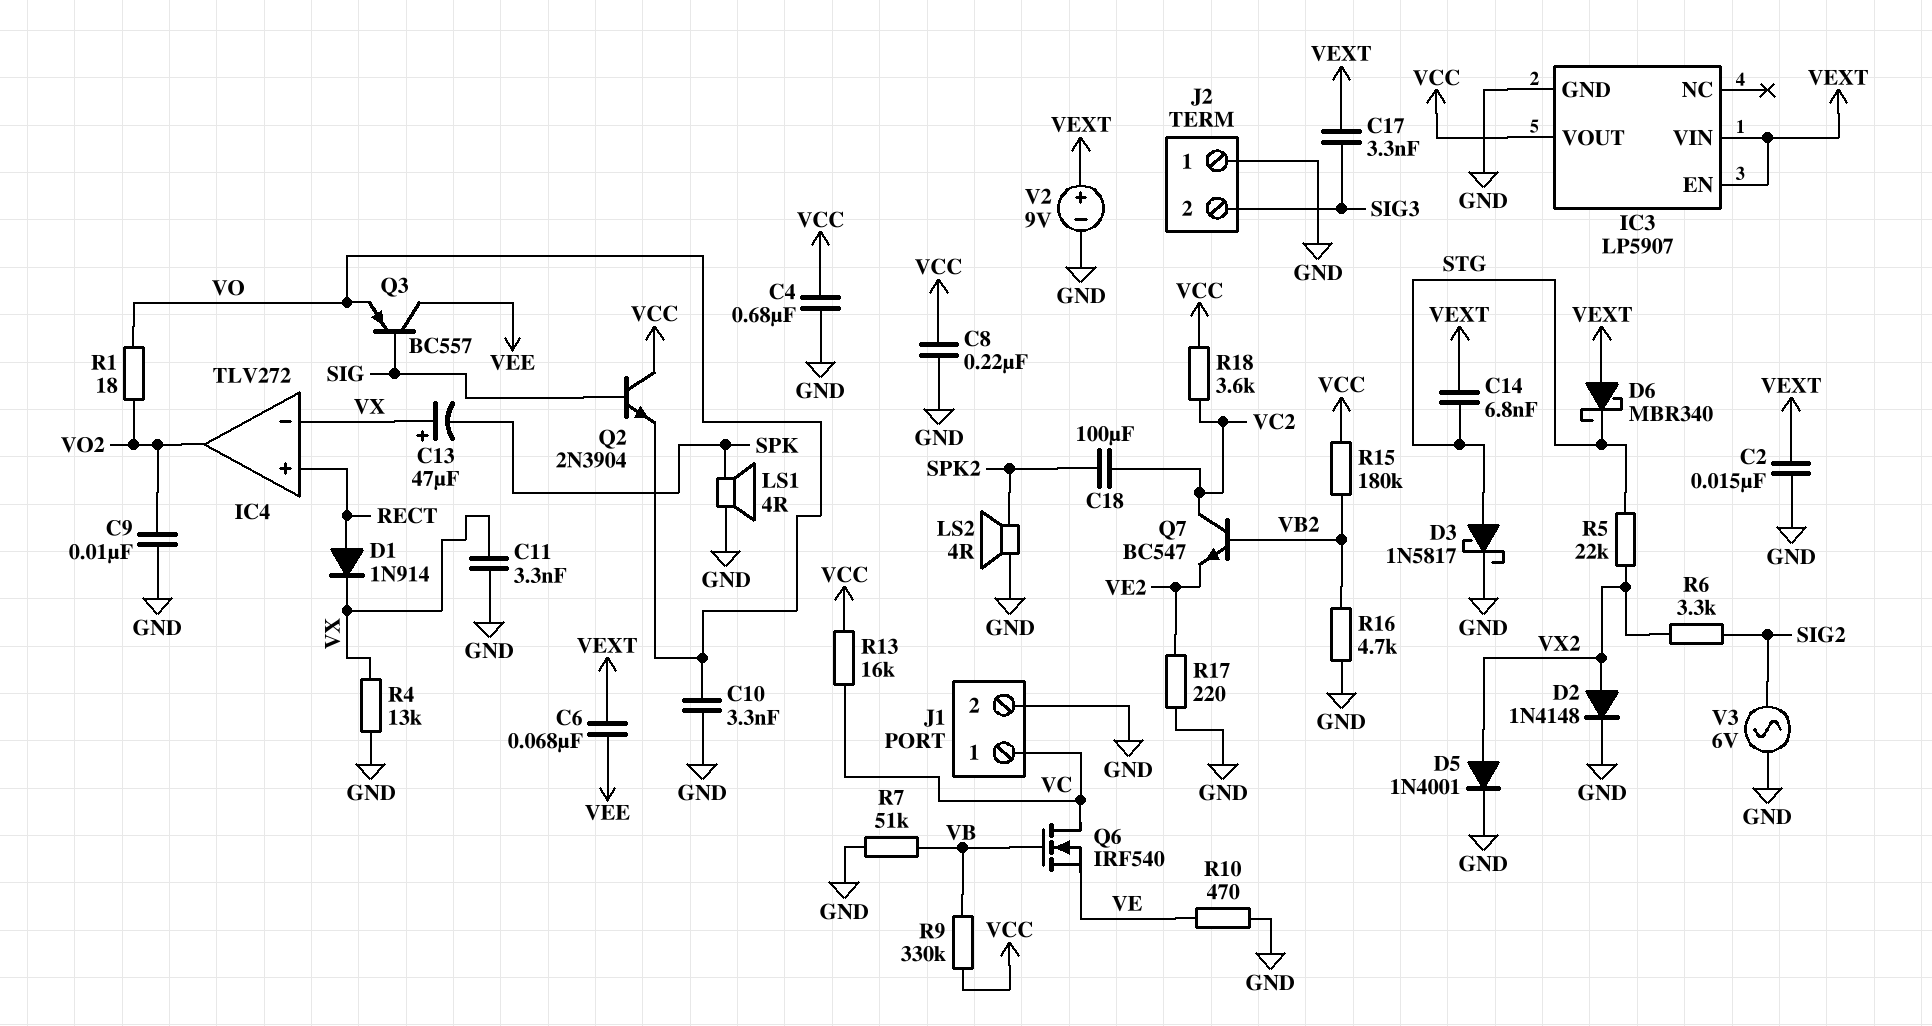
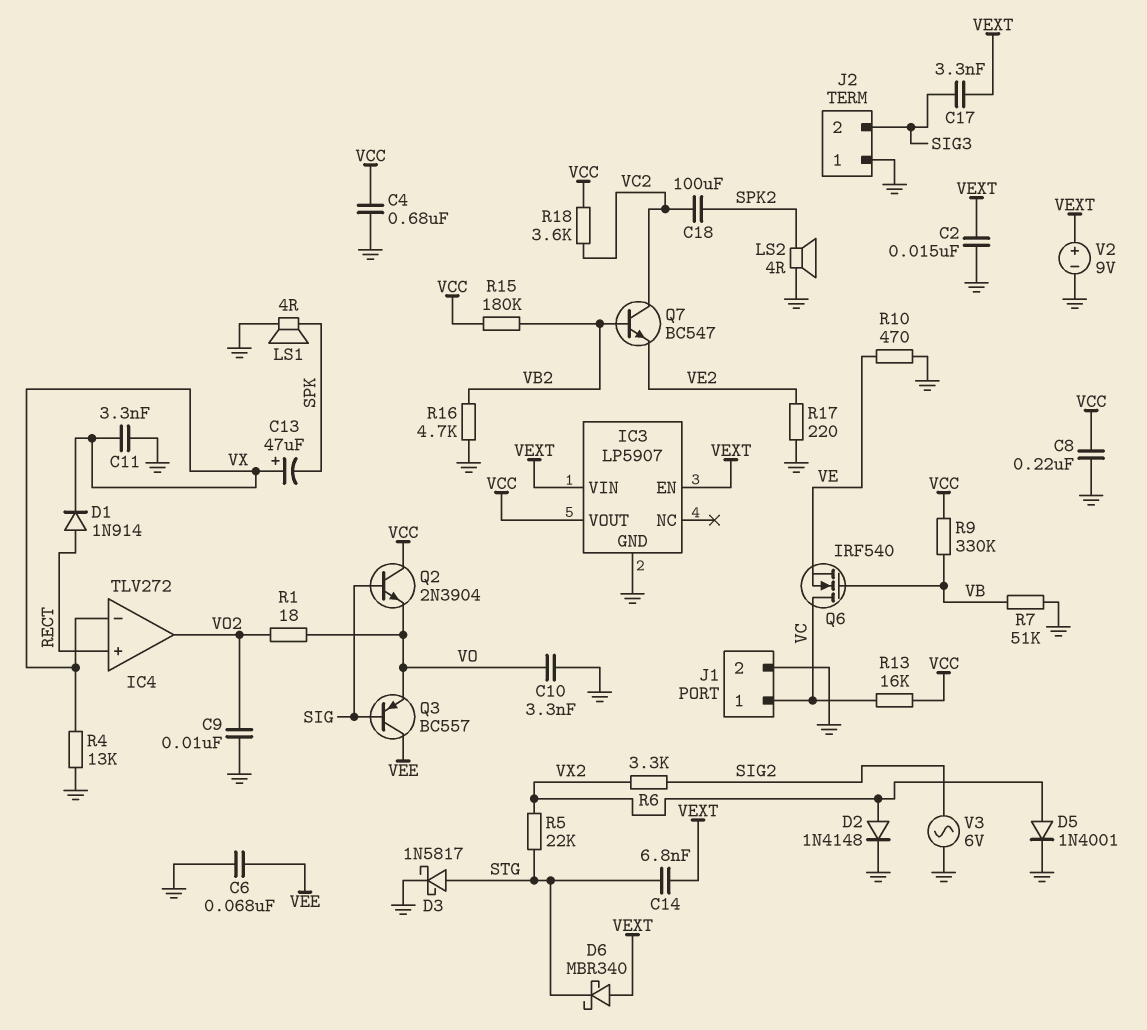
C6: 68nF (VEE, VEXT) -> 68nF (GND, VEE)

